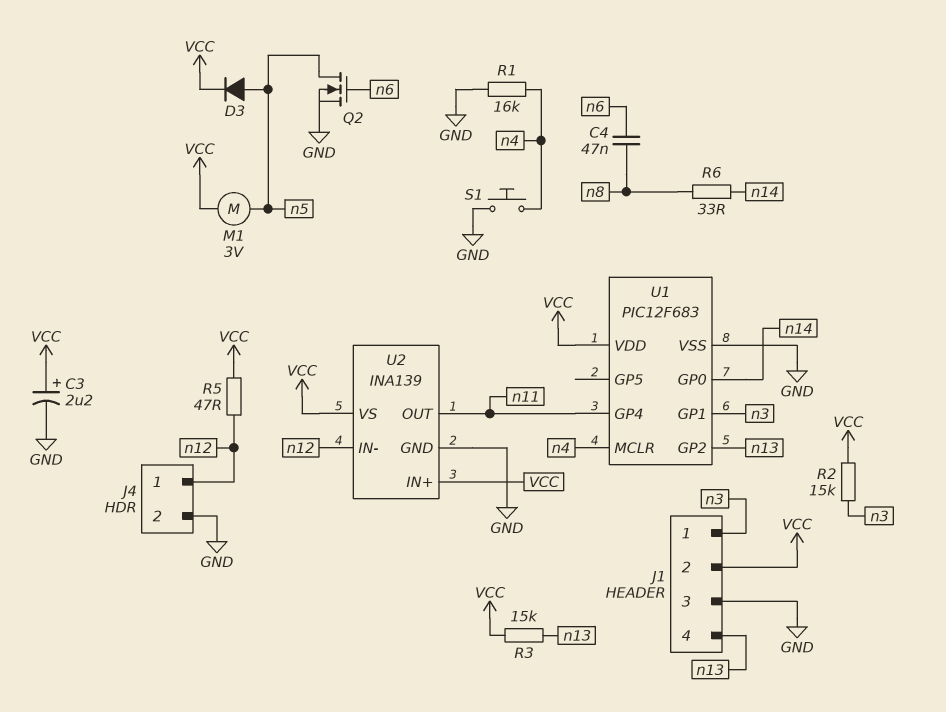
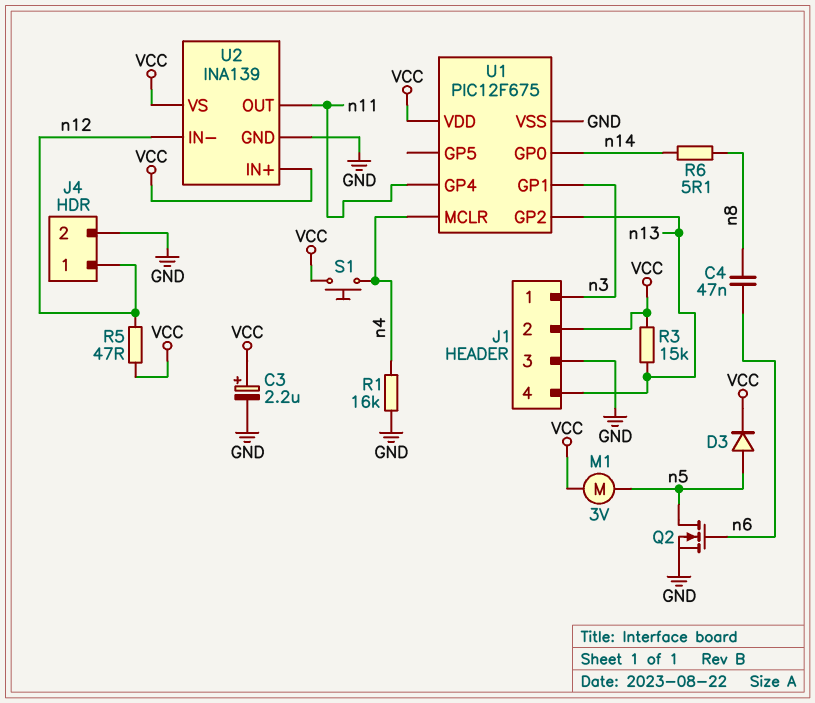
R2: 15k (VCC, n3) -> none
R6: 33 (n8, n14) -> 5.1 (n8, n14)
S1: button (GND, n4) -> button (VCC, n4)
U1: PIC12F683 -> PIC12F675

